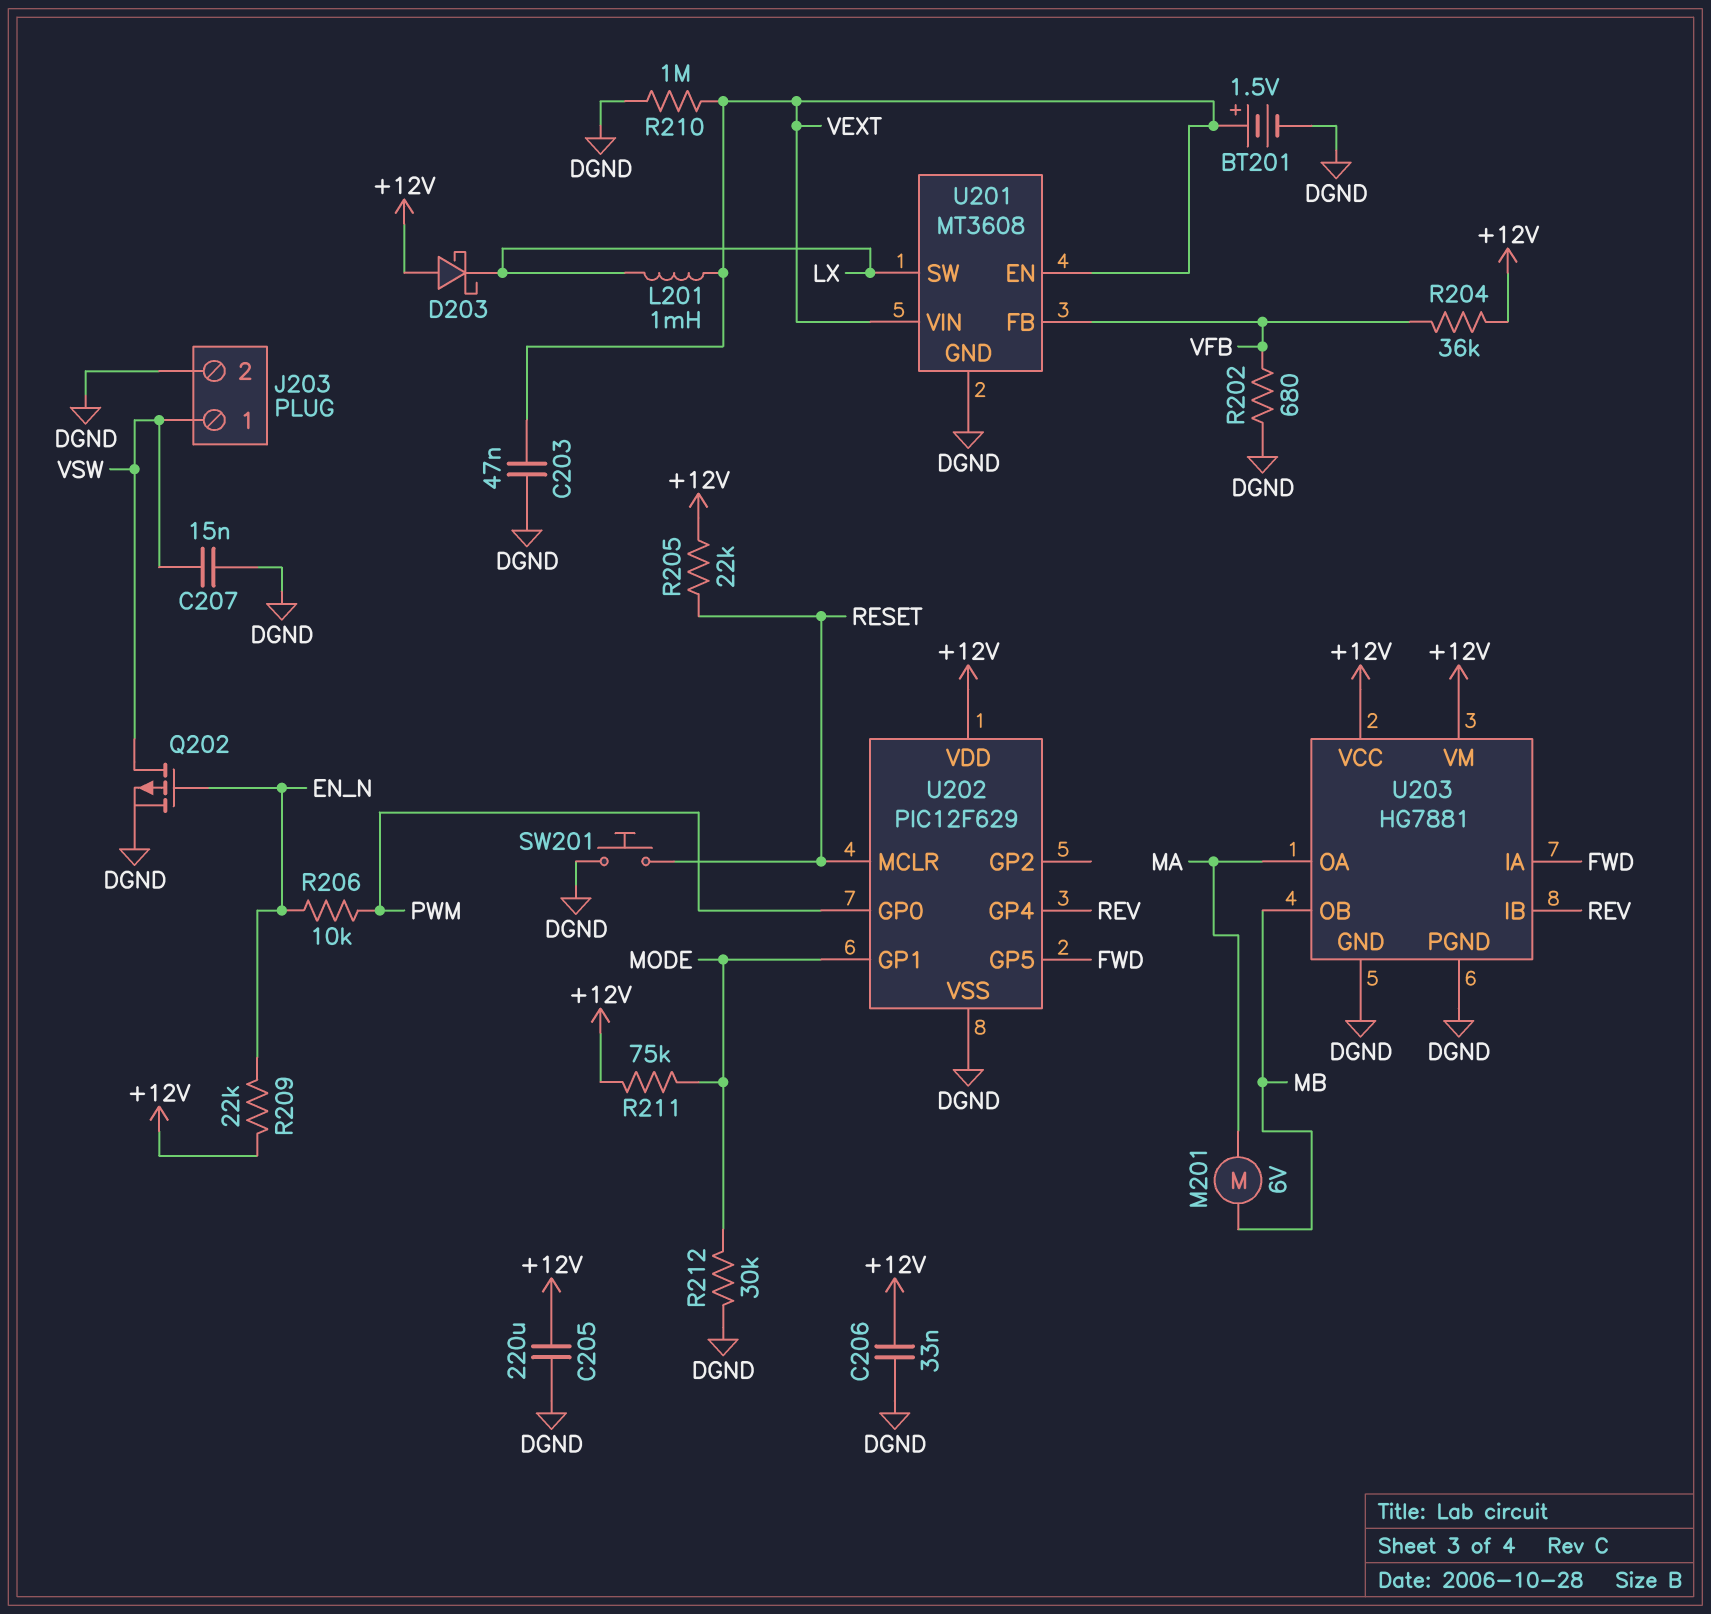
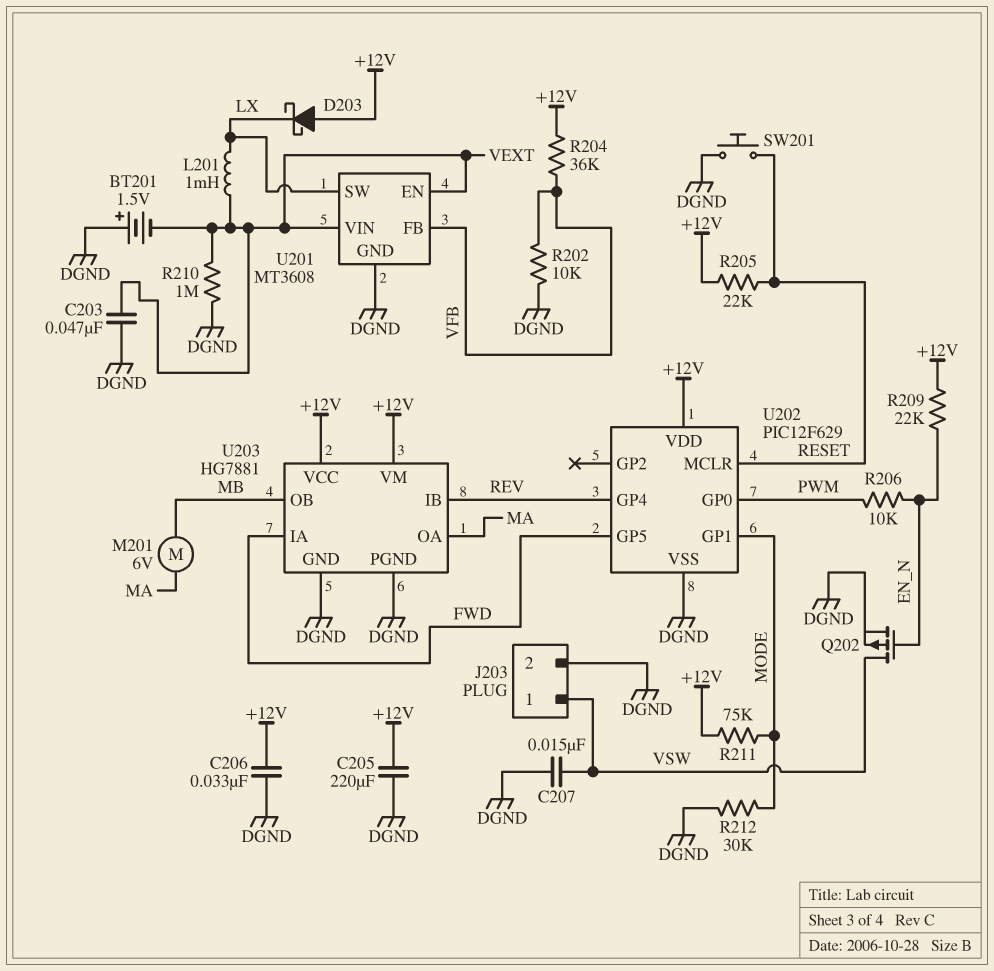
BT201: 1.5V (plus VEXT, minus DGND) -> 1.5V (plus DGND, minus VEXT)
R202: 680 (DGND, VFB) -> 10k (DGND, VFB)

